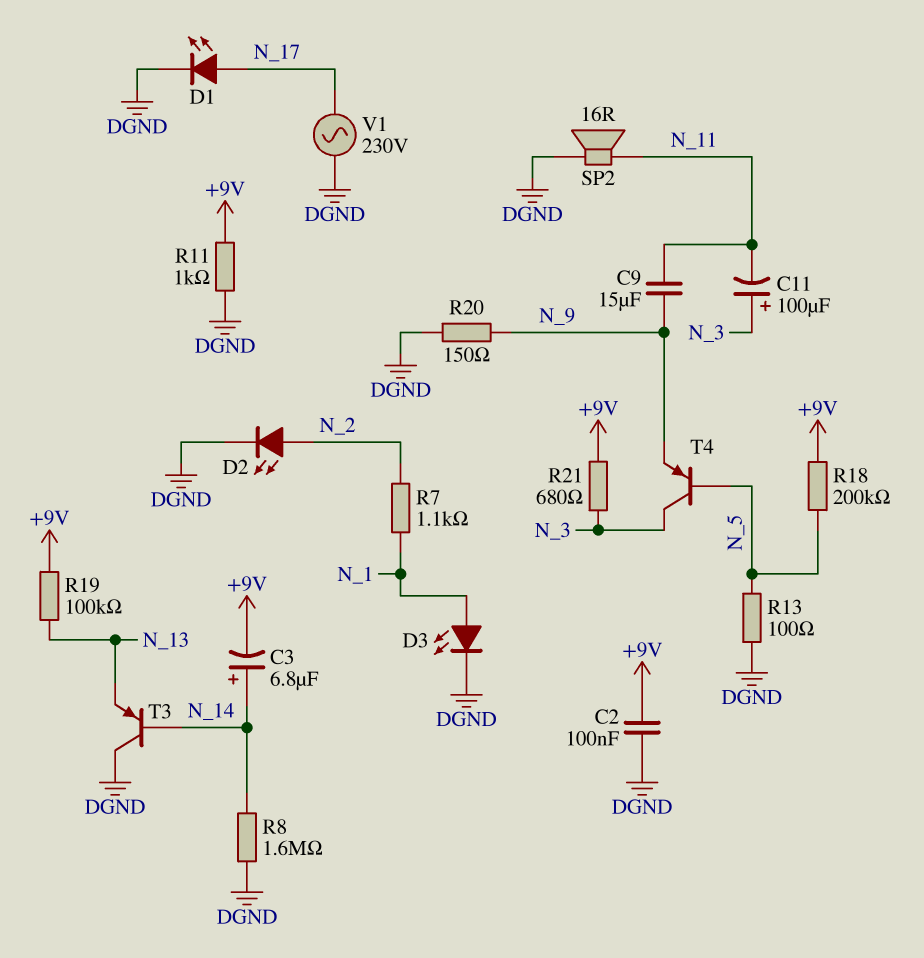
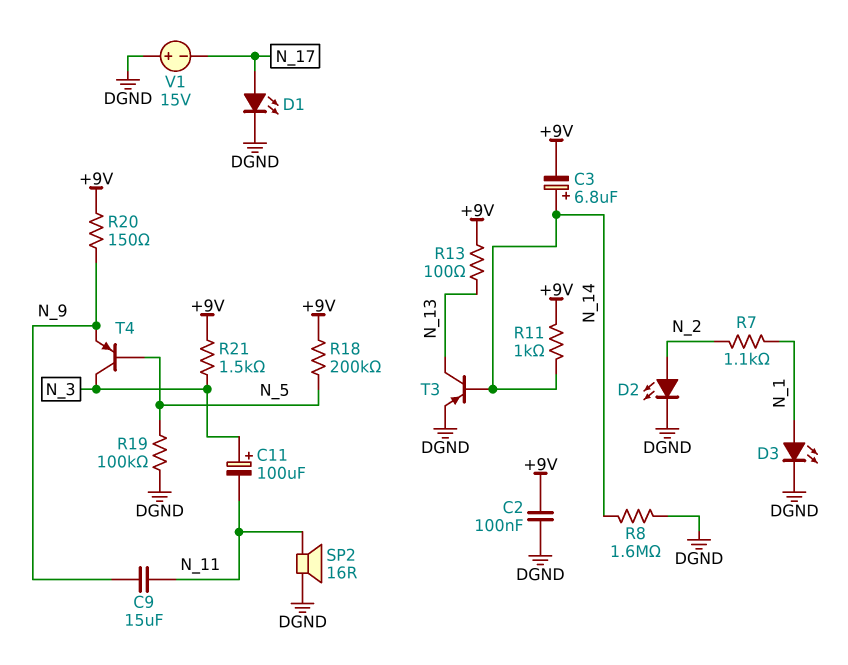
R11: 1k (+9V, DGND) -> 1k (+9V, N_14)
R13: 100 (DGND, N_5) -> 100 (+9V, N_13)
R19: 100k (+9V, N_13) -> 100k (DGND, N_5)
R20: 150 (DGND, N_9) -> 150 (+9V, N_9)
R21: 680 (+9V, N_3) -> 1.5k (+9V, N_3)
T3: PNP (B N_14, C DGND, E N_13) -> PNP (B N_14, C N_13, E DGND)
V1: AC 230V (DGND, N_17) -> 15V (plus DGND, minus N_17)

